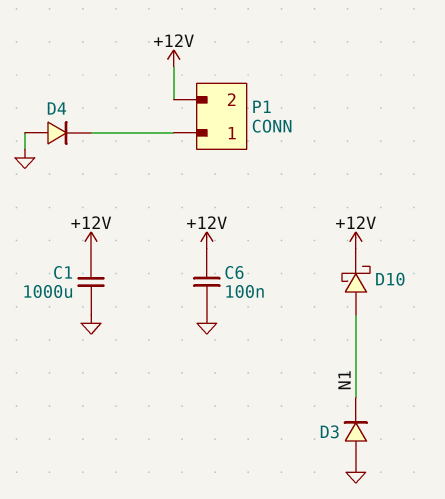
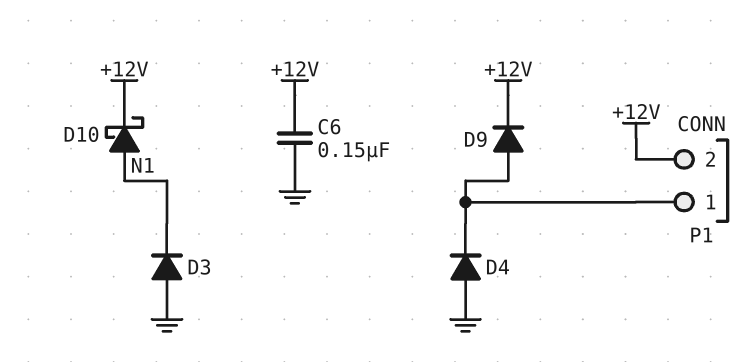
C1: 1000uF (+12V, GND) -> none
C6: 100nF (+12V, GND) -> 150nF (+12V, GND)
D9: none -> diode (A P1/1, K +12V)

